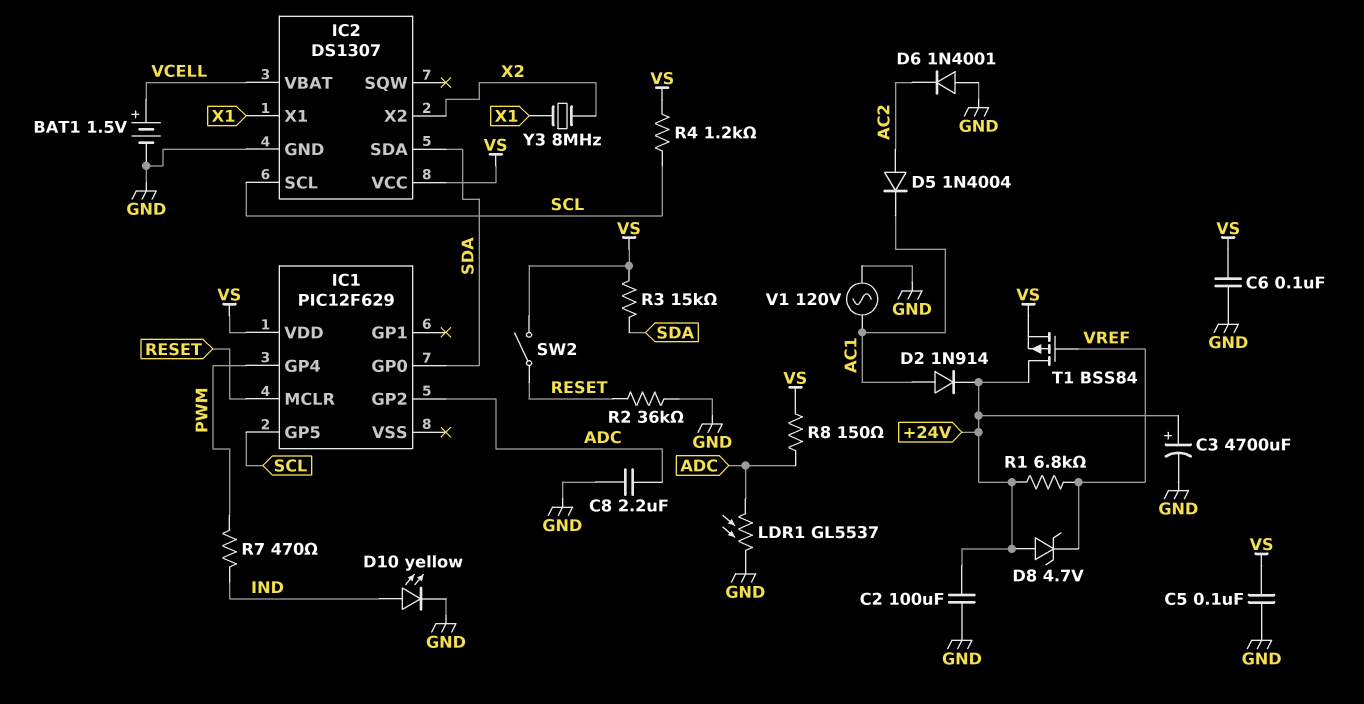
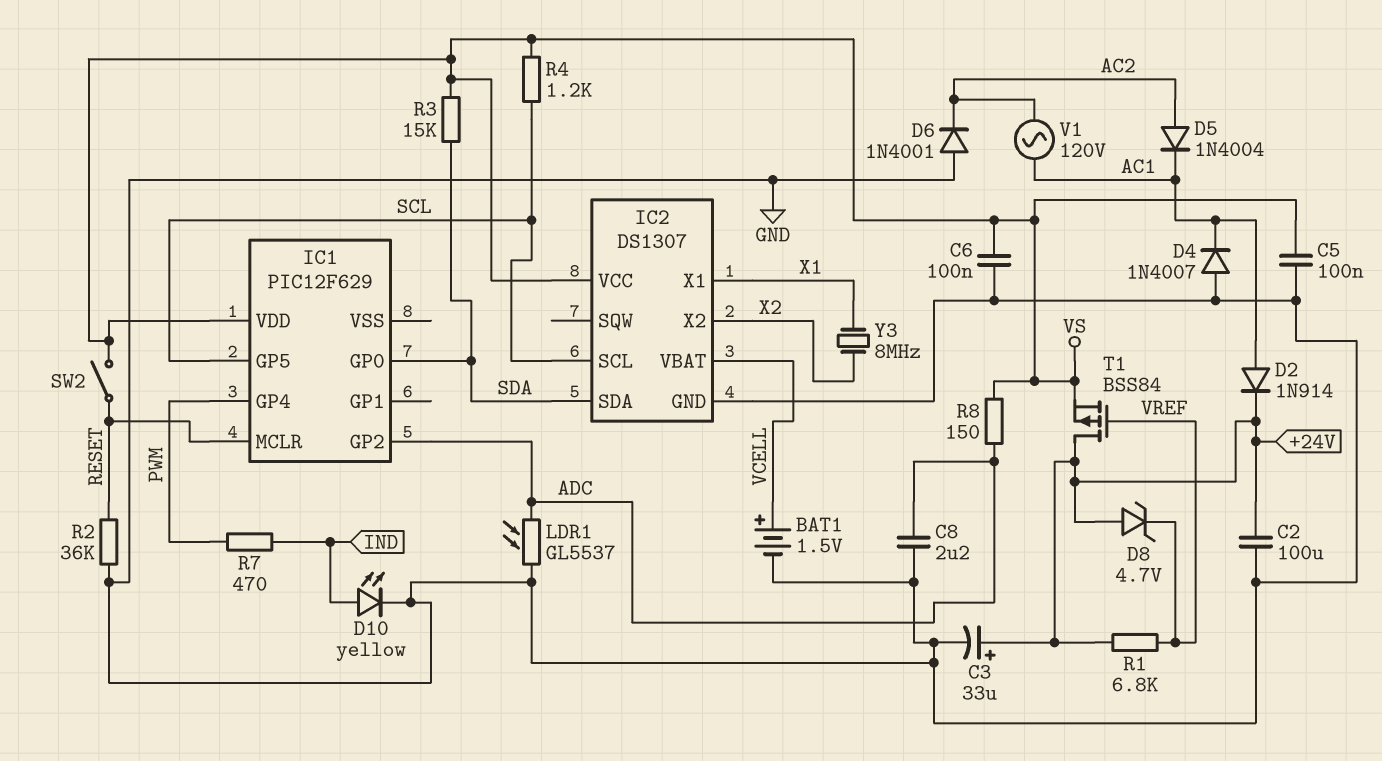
C3: 4700uF (plus +24V, minus GND) -> 33uF (plus +24V, minus GND)
D4: none -> diode 1N4007 (A GND, K AC1)
V1: AC 120V (AC1, GND) -> AC 120V (AC1, AC2)

